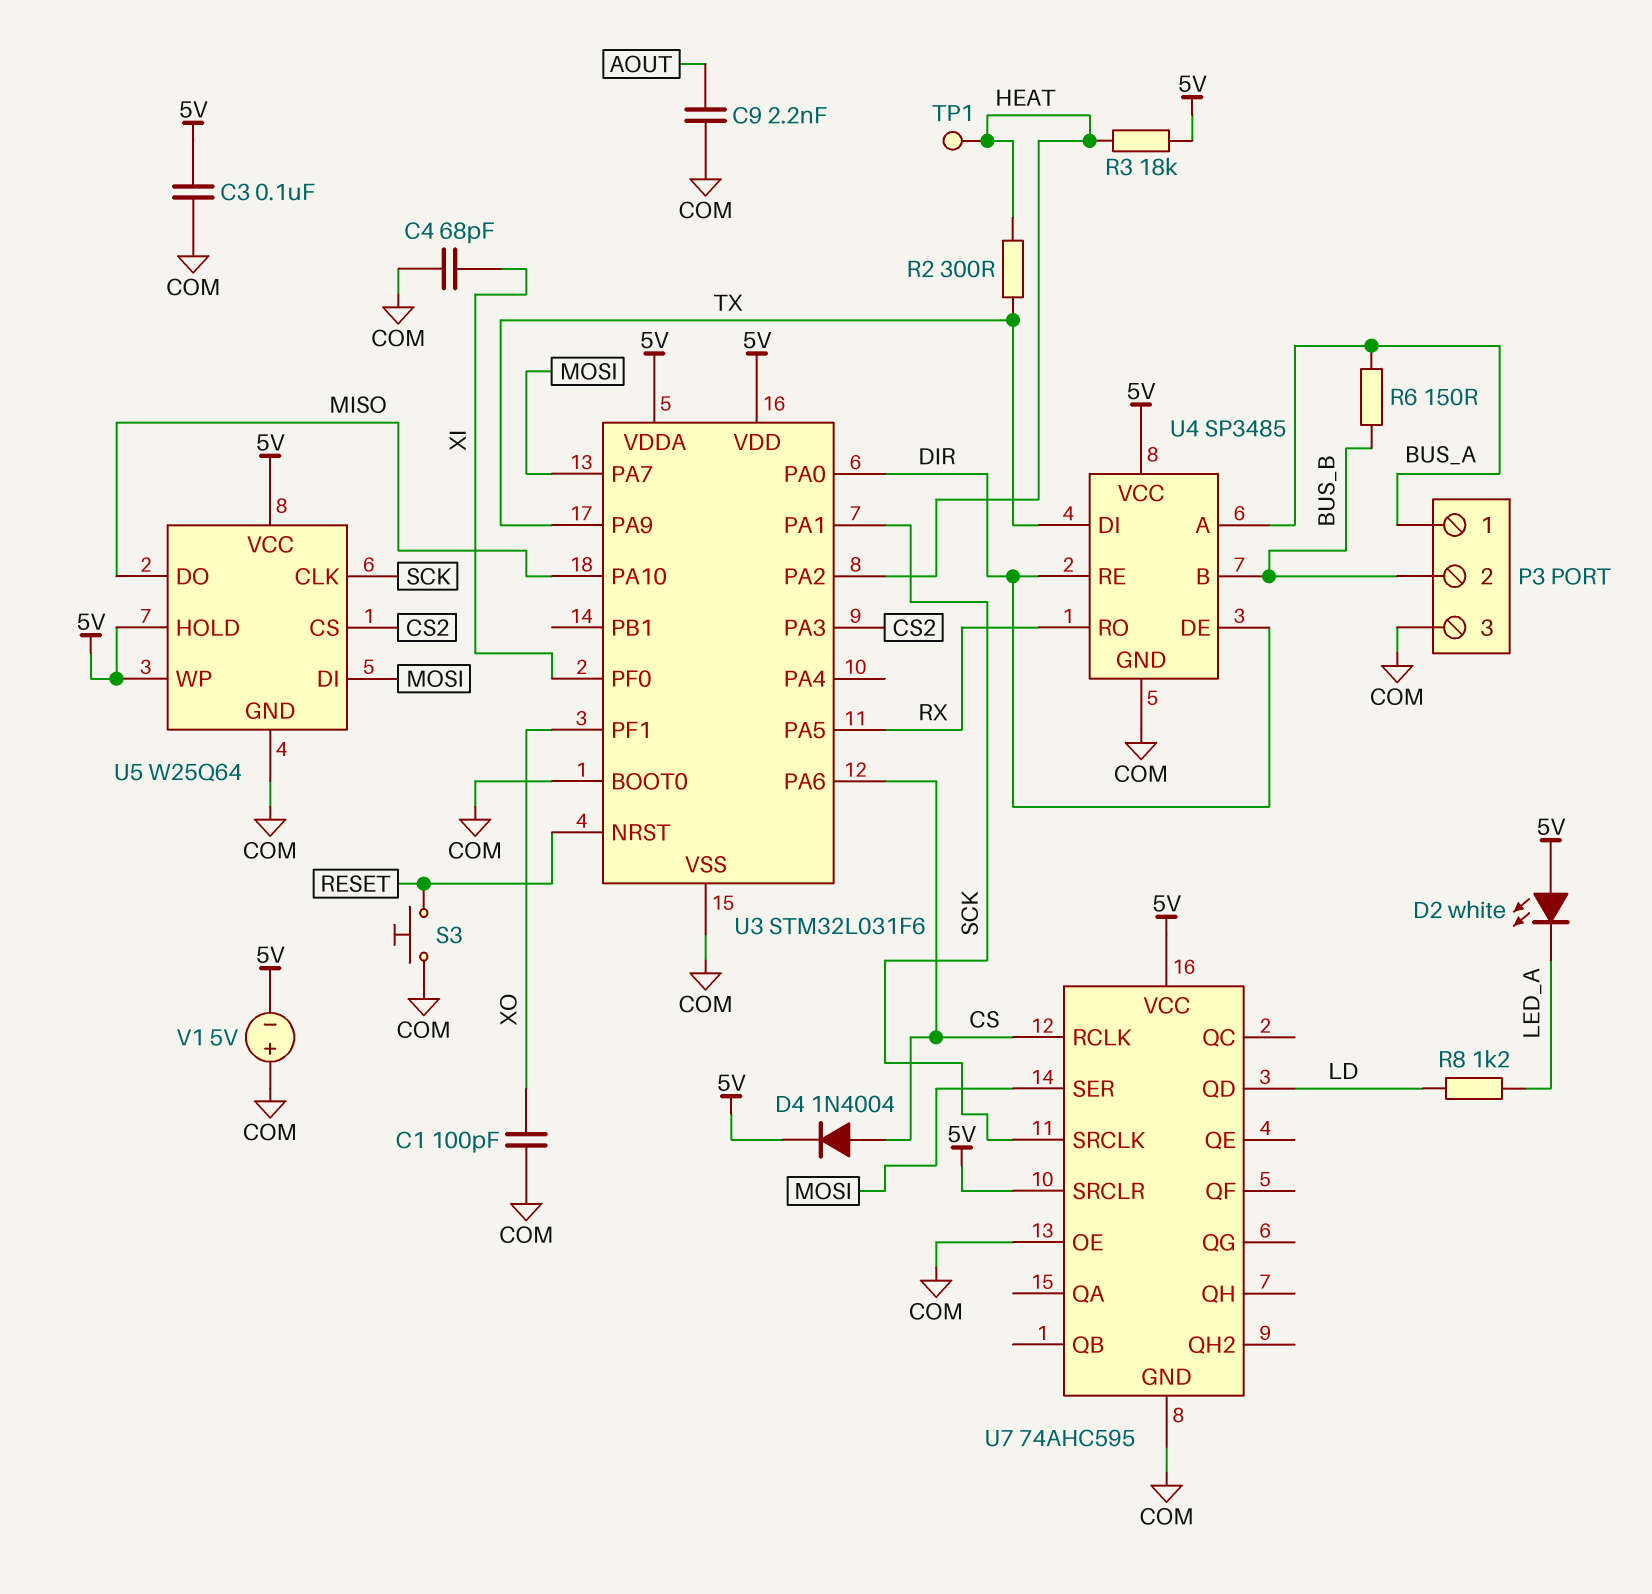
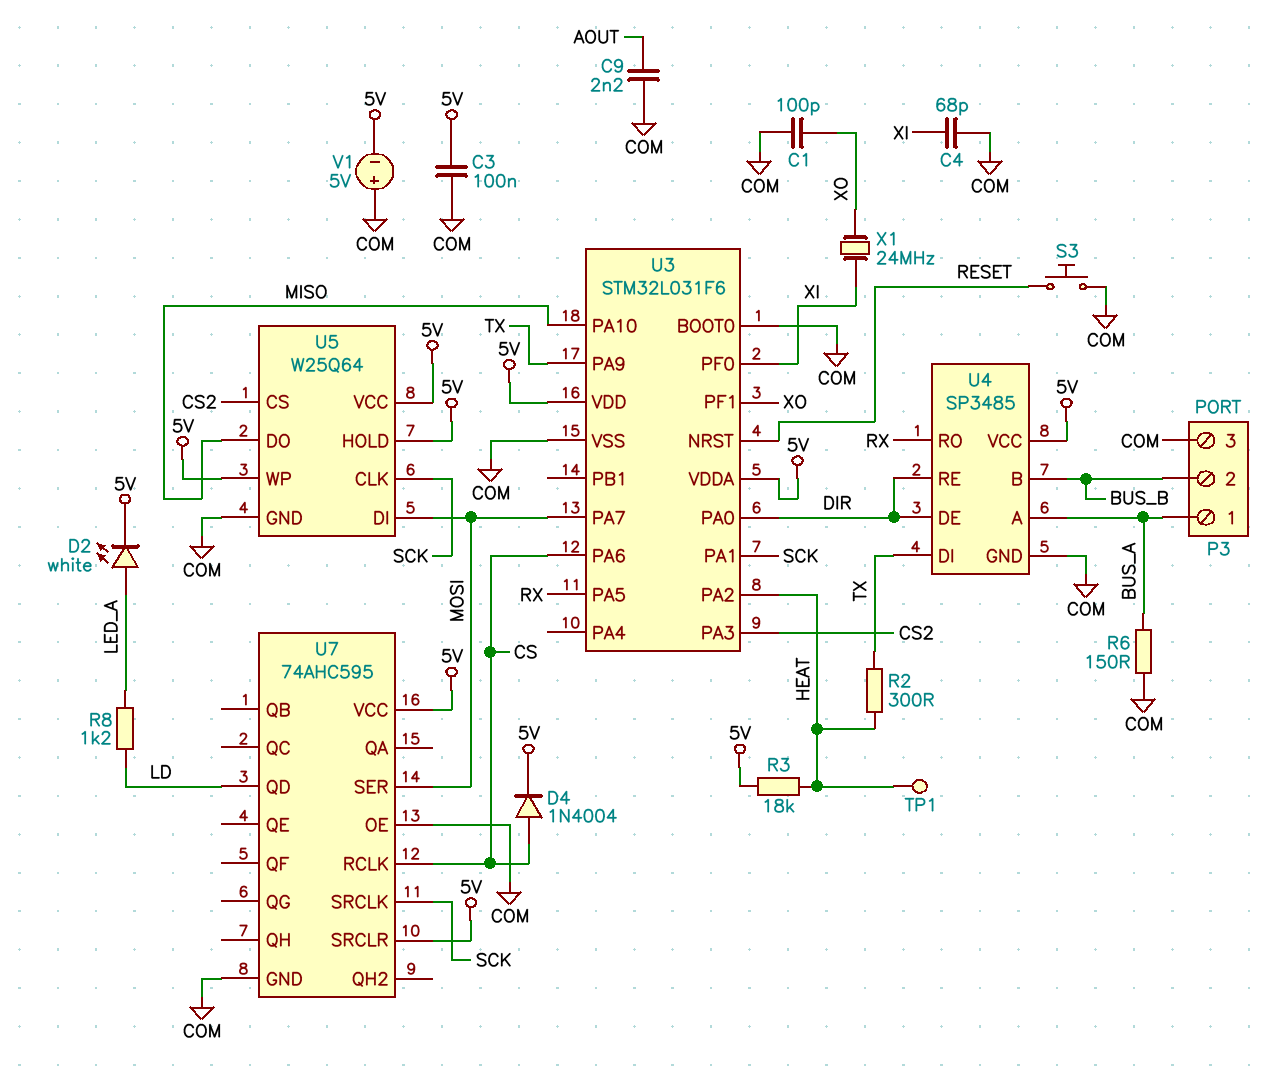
D2: LED white (A 5V, K LED_A) -> LED white (A LED_A, K 5V)
R6: 150 (BUS_A, BUS_B) -> 150 (BUS_A, COM)
X1: none -> 24MHz (XI, XO)

